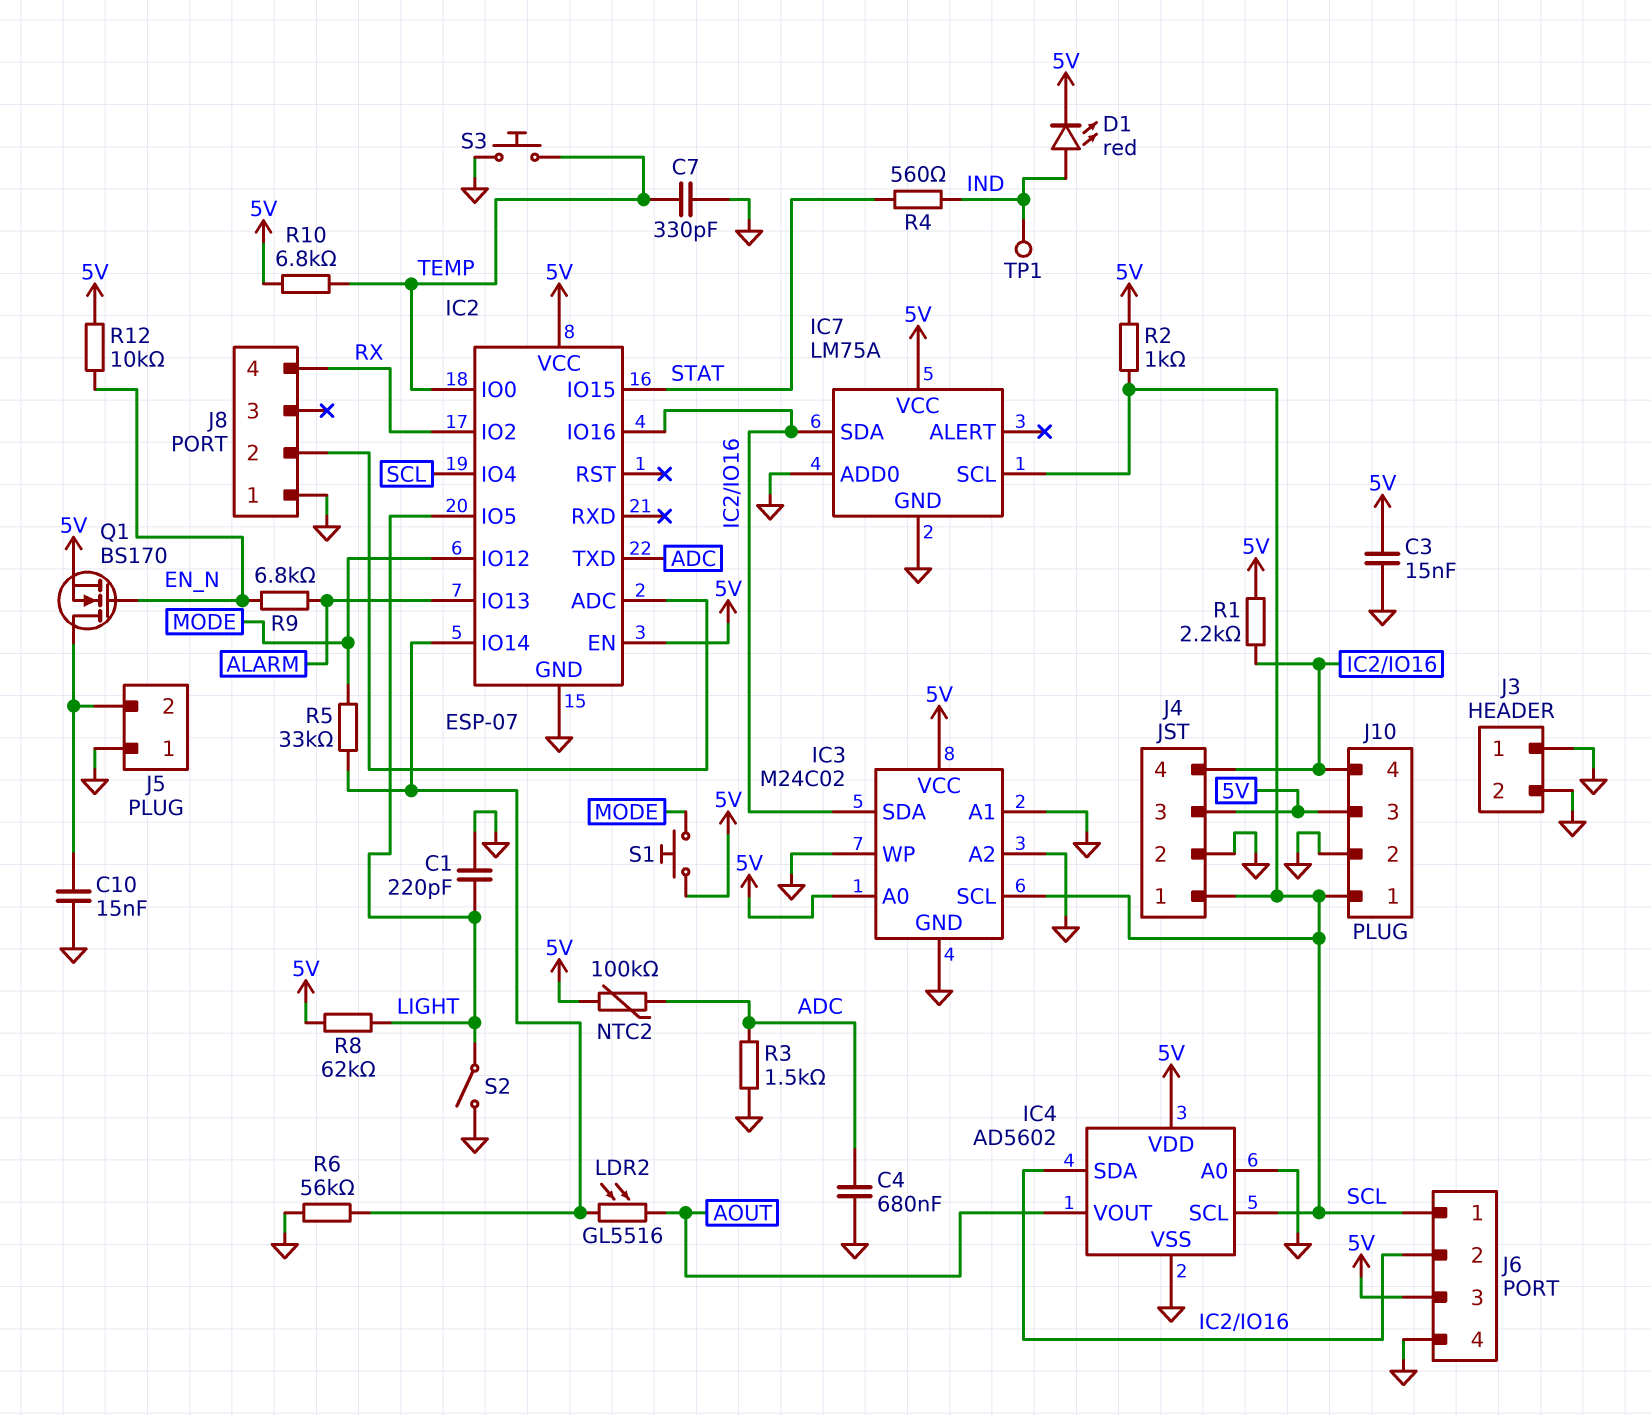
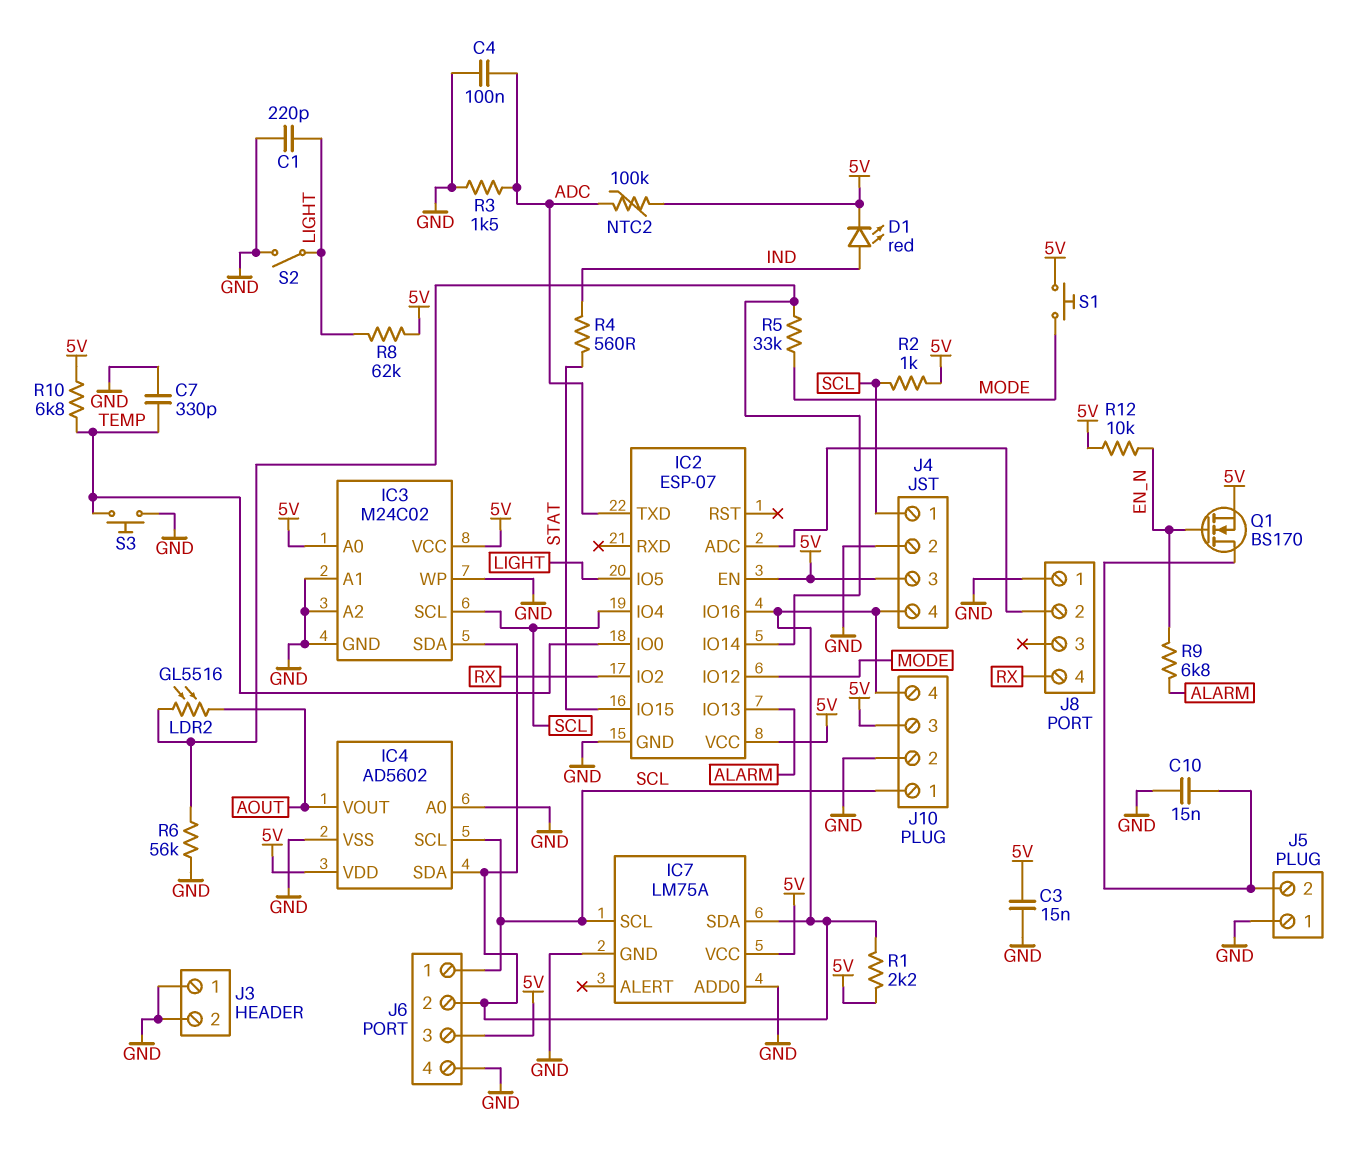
C4: 680nF (ADC, GND) -> 100nF (ADC, GND)
TP1: test point (IND) -> none

